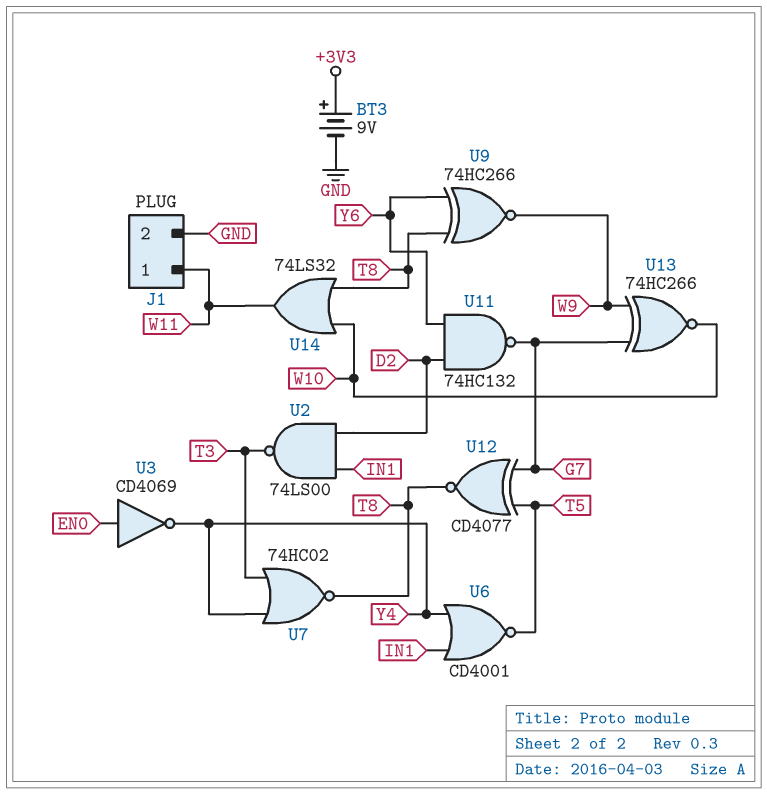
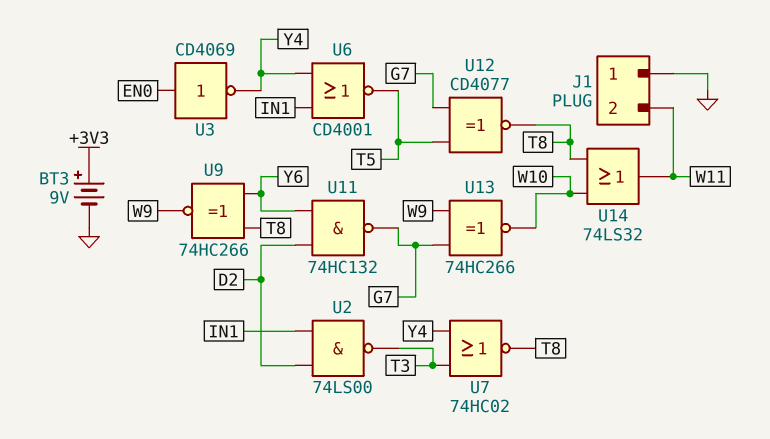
J1 pin 1: W11 -> GND
J1 pin 2: GND -> W11

